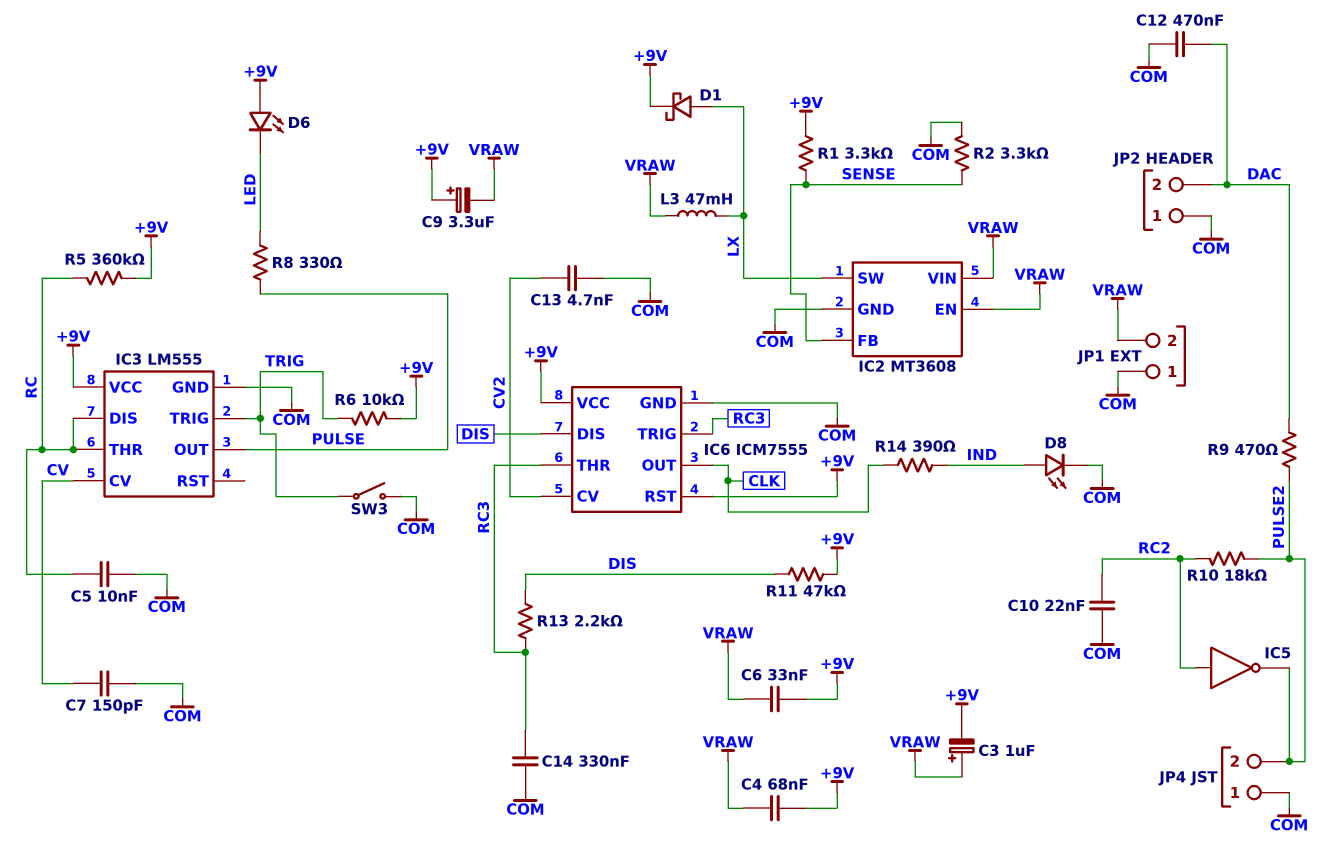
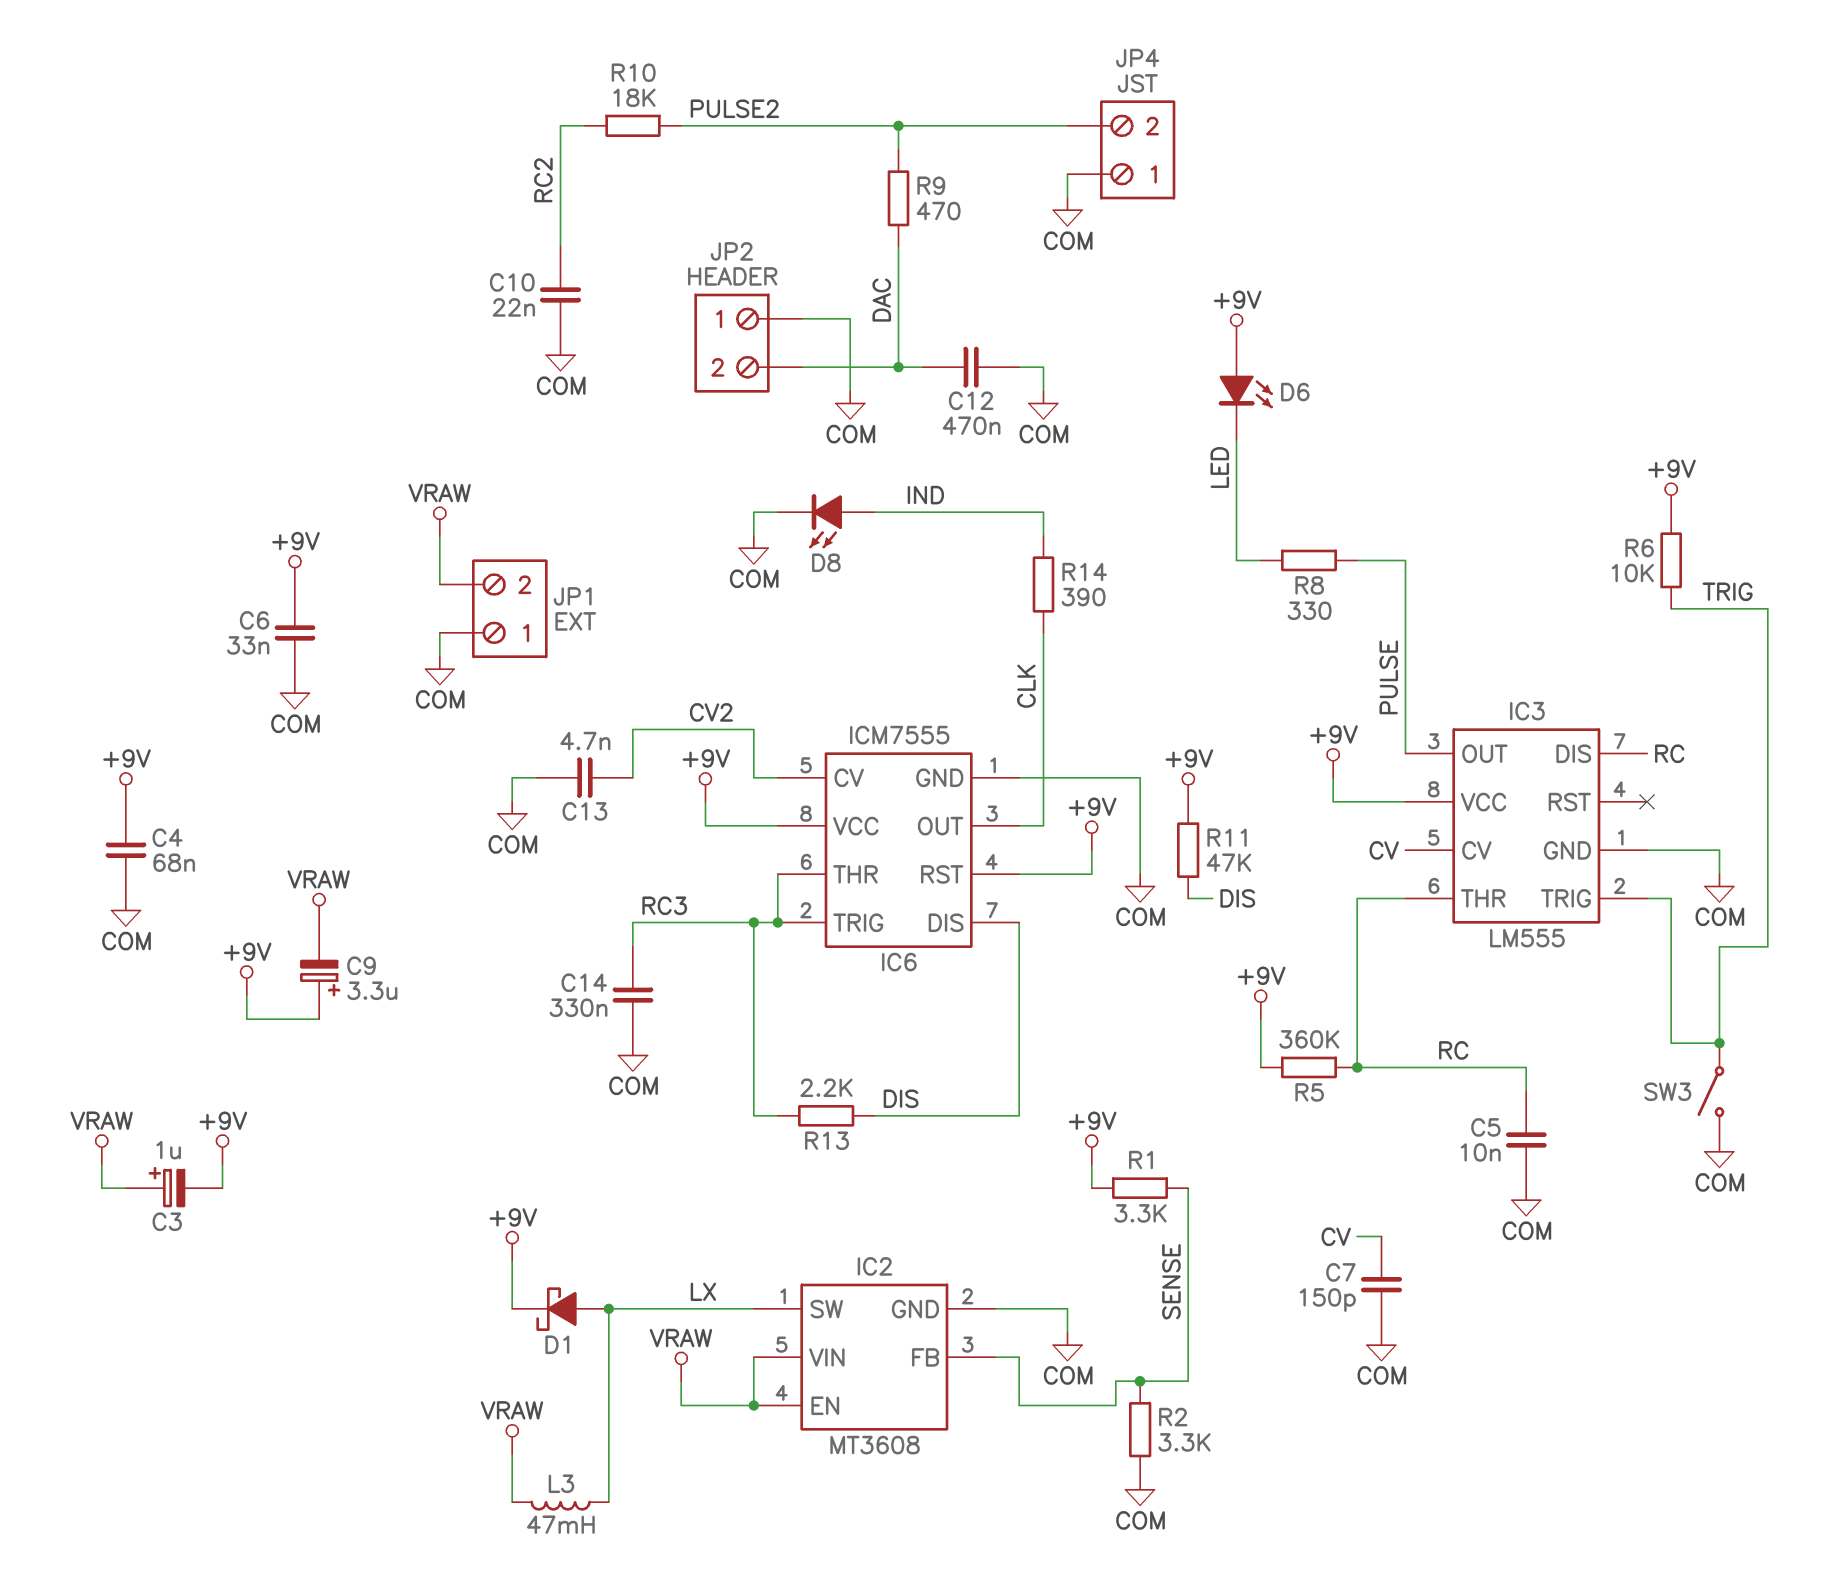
C4: 68nF (+9V, VRAW) -> 68nF (+9V, COM)
C6: 33nF (+9V, VRAW) -> 33nF (+9V, COM)
IC5: NOT (in RC2, out PULSE2) -> none

